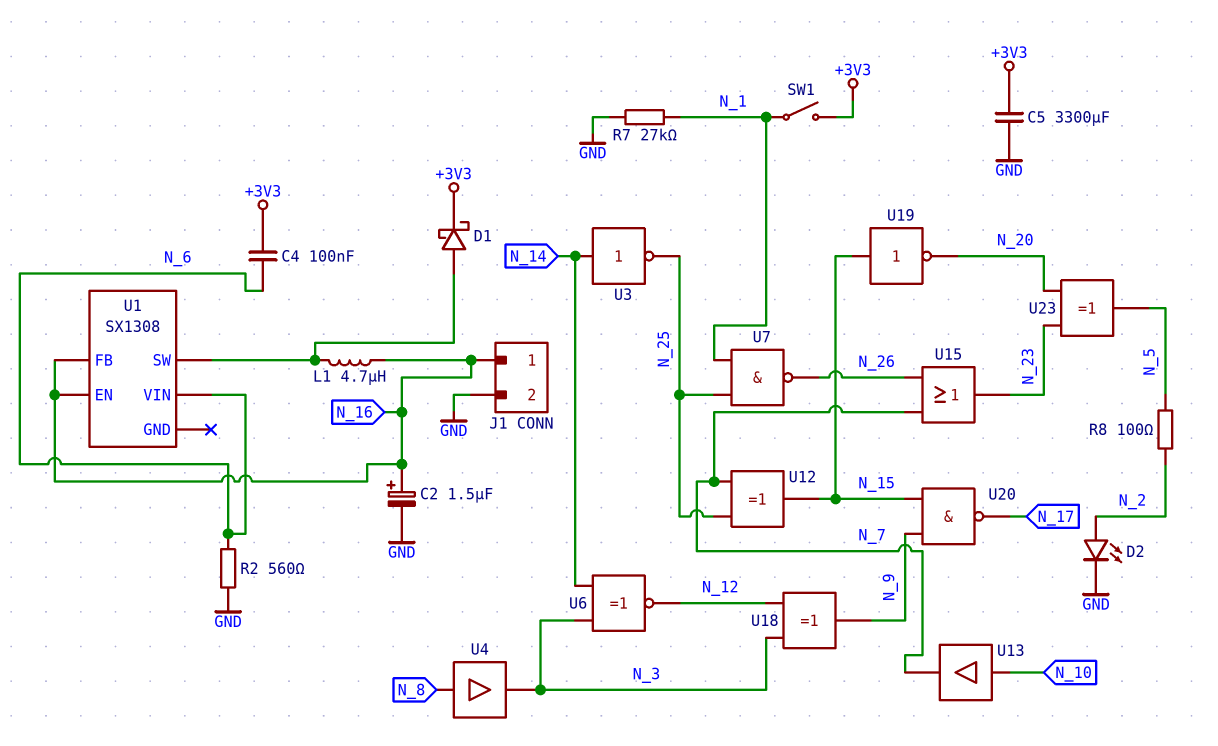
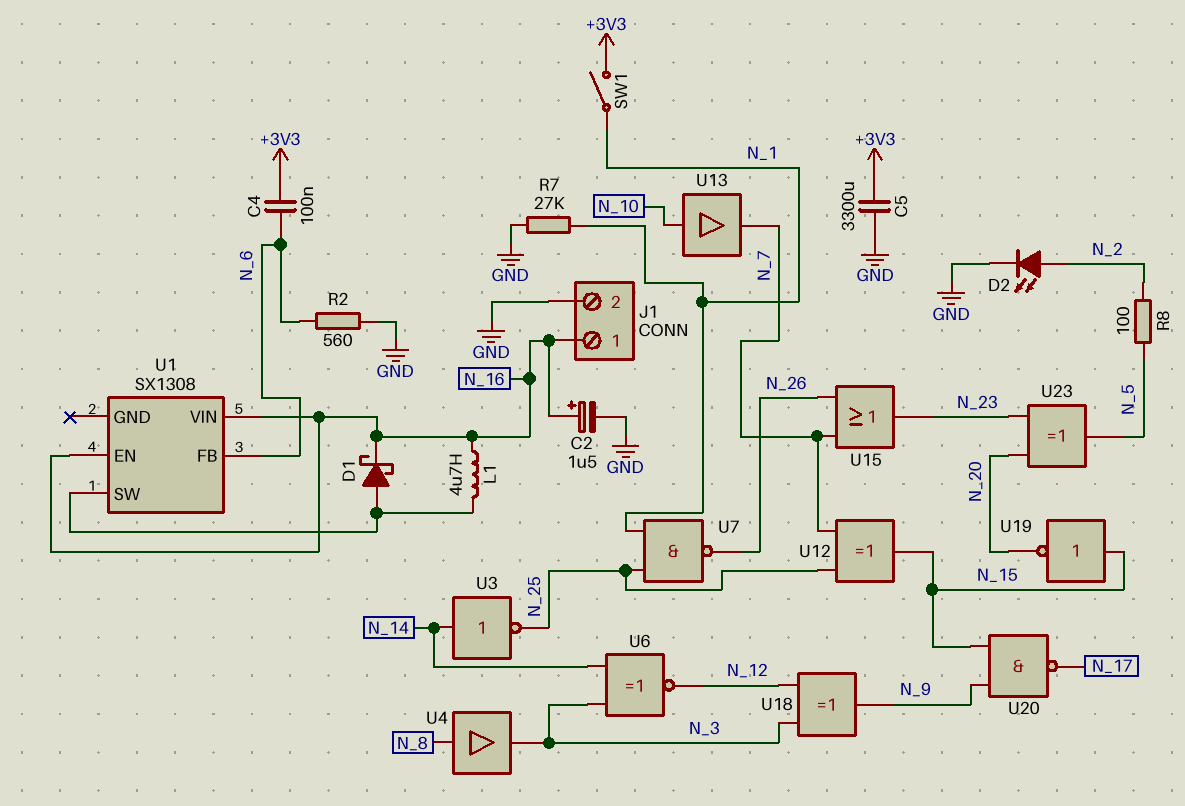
D1: schottky (A U1/SW, K +3V3) -> schottky (A U1/SW, K N_16)
U1 pin FB: N_16 -> N_6
U1 pin VIN: N_6 -> N_16

